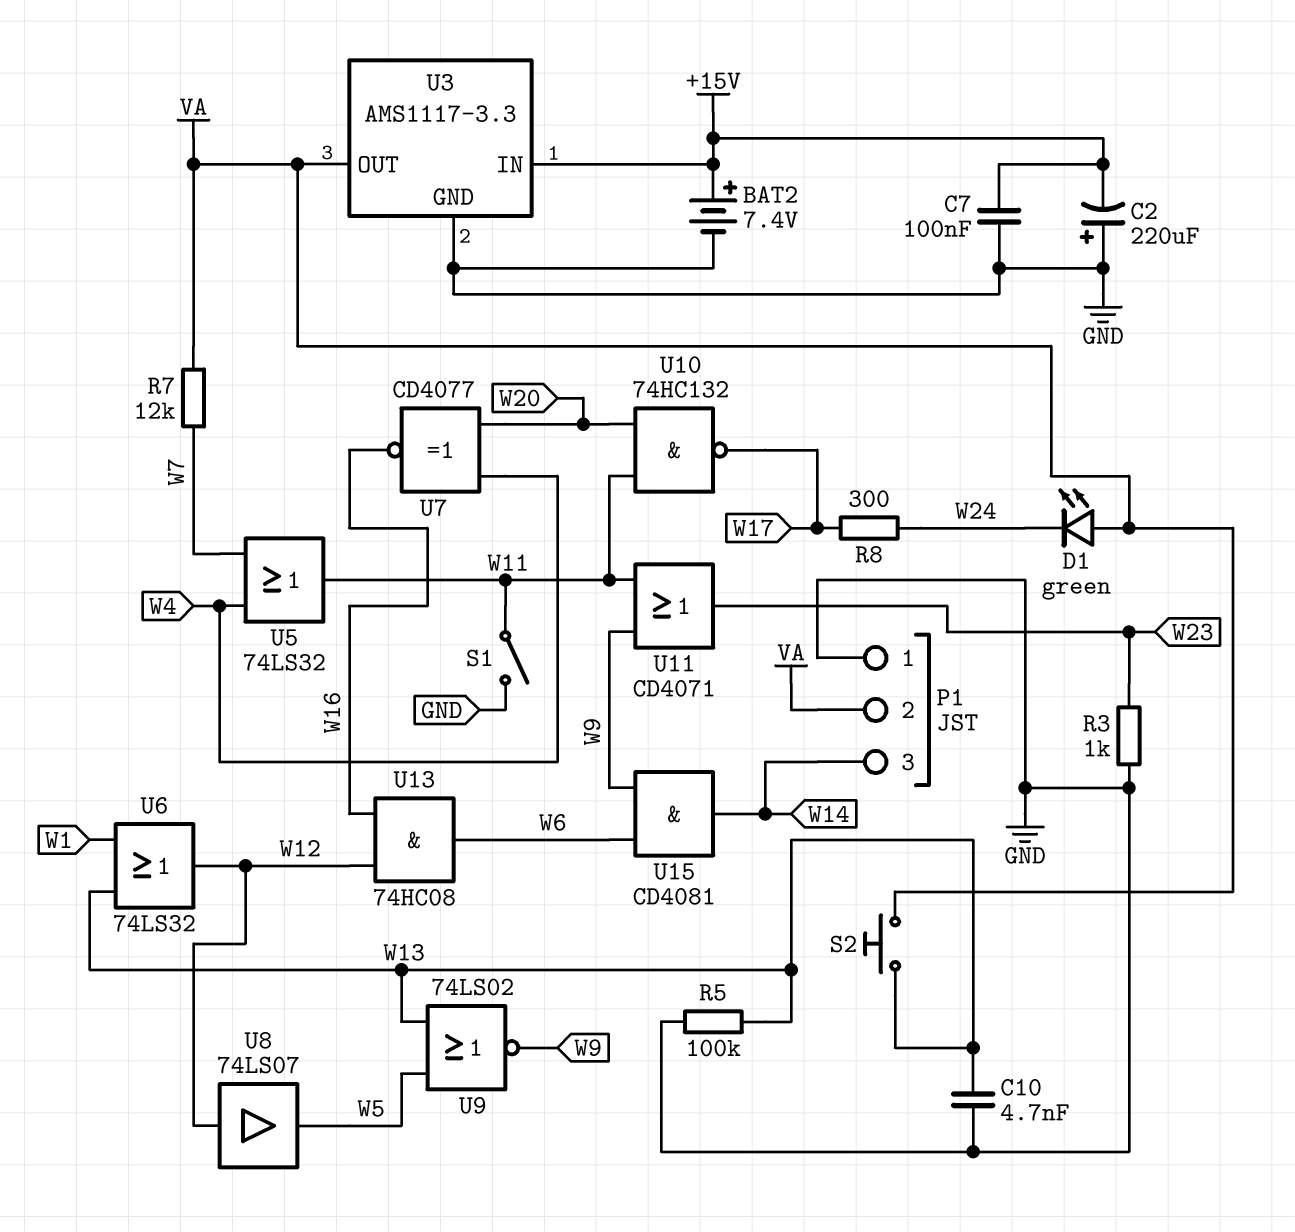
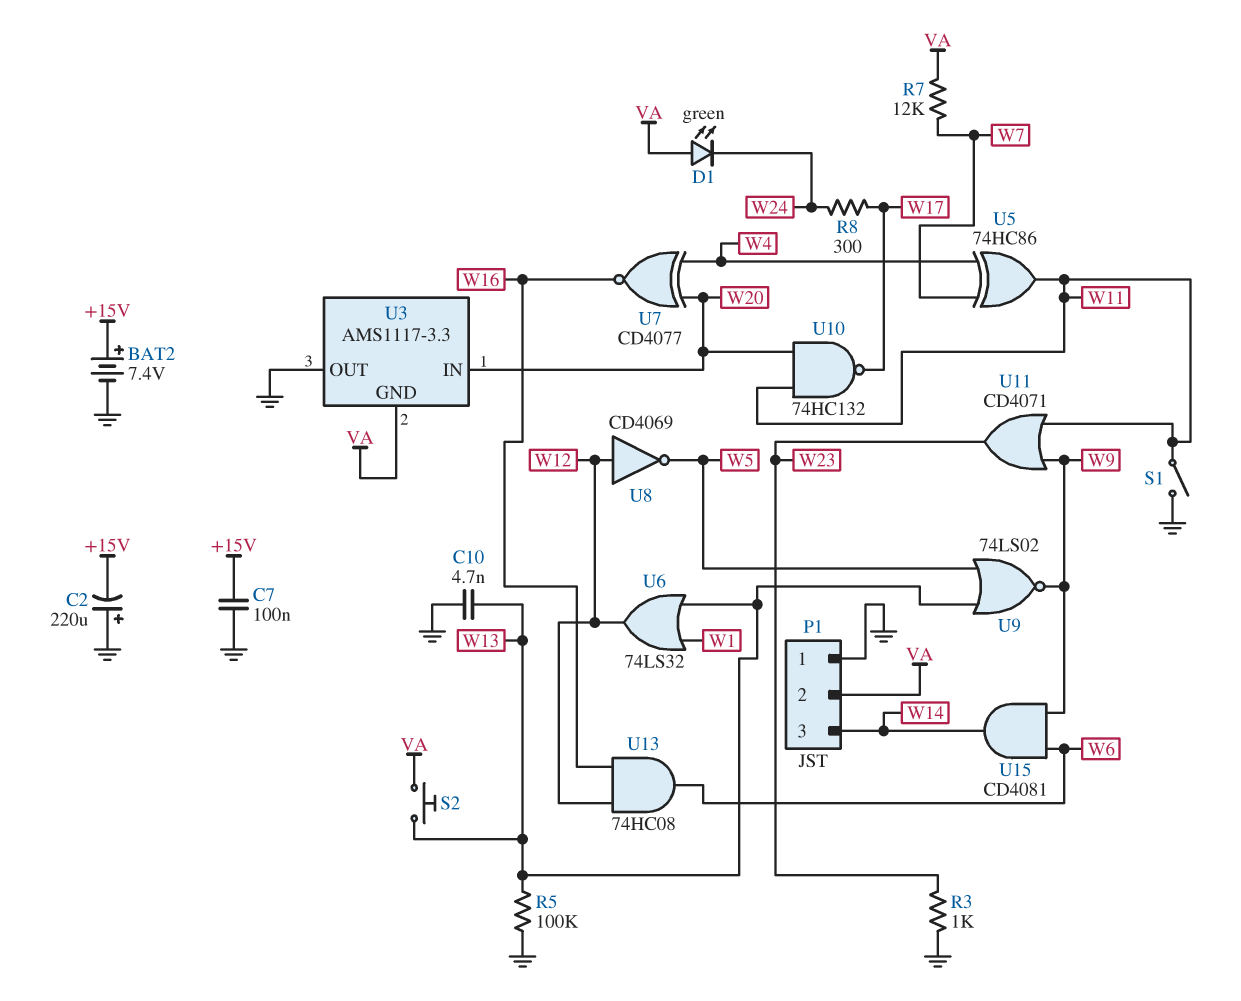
U3 pin GND: GND -> VA
U3 pin IN: +15V -> W20
U3 pin OUT: VA -> GND
U5: OR 74LS32 (in W4, in W7, out W11) -> XOR 74HC86 (in W4, in W7, out W11)
U8: buffer 74LS07 (in W12, out W5) -> NOT CD4069 (in W12, out W5)

